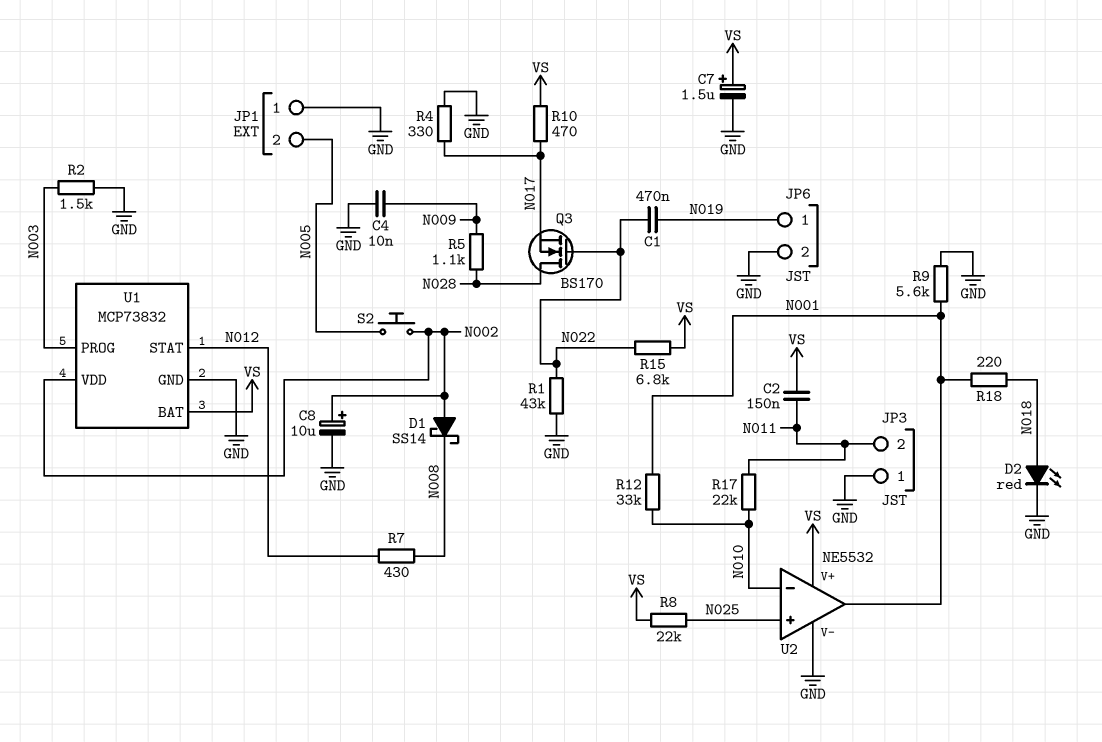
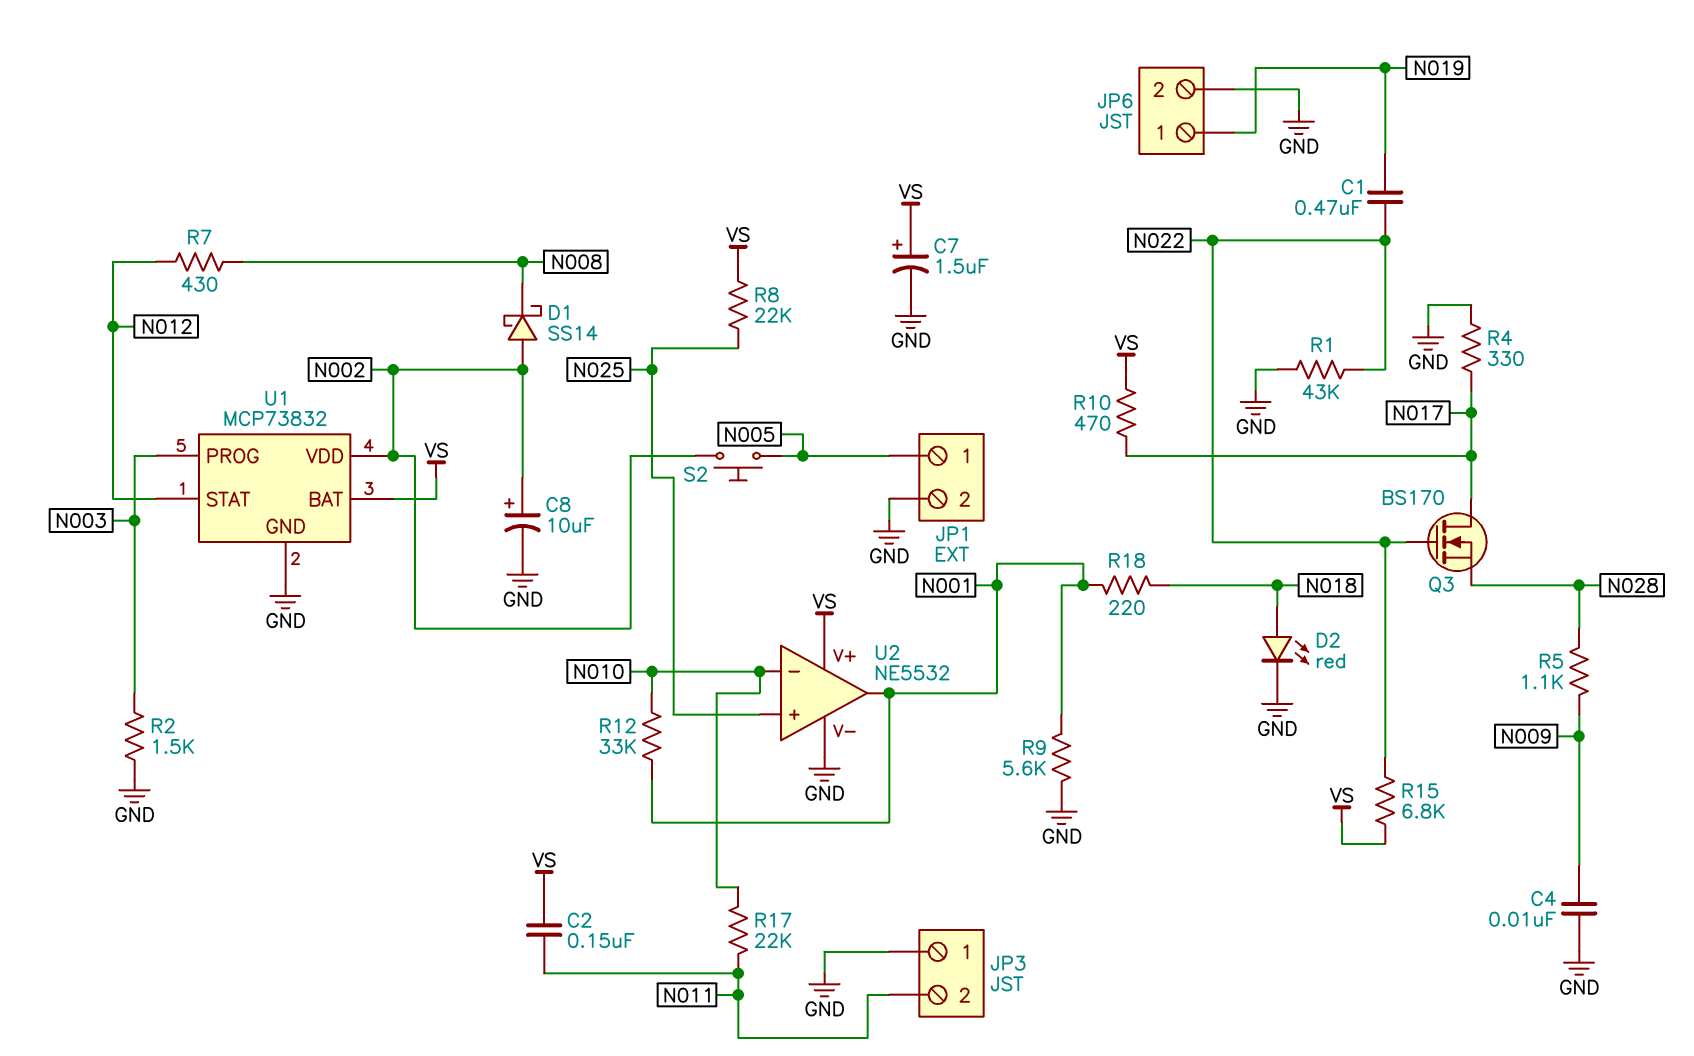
JP1 pin 1: GND -> N005
JP1 pin 2: N005 -> GND
Q3: NMOS BS170 (G N022, D N028, S N017) -> NMOS BS170 (G N022, D N017, S N028)

